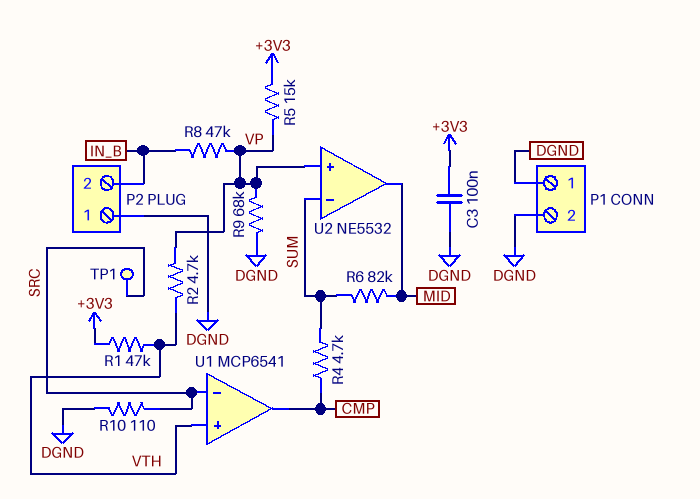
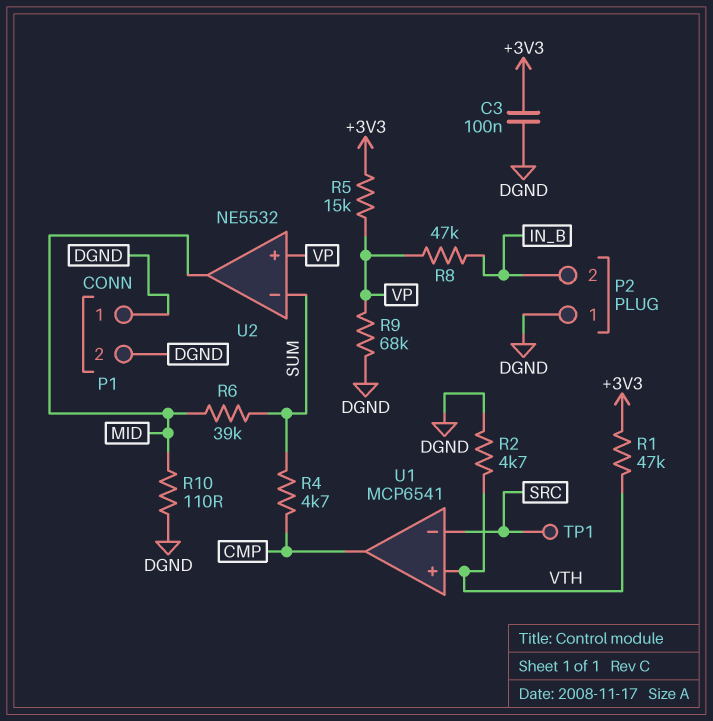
R2: 4.7k (VP, VTH) -> 4.7k (DGND, VTH)
R6: 82k (MID, SUM) -> 39k (MID, SUM)
R10: 110 (DGND, SRC) -> 110 (DGND, MID)

